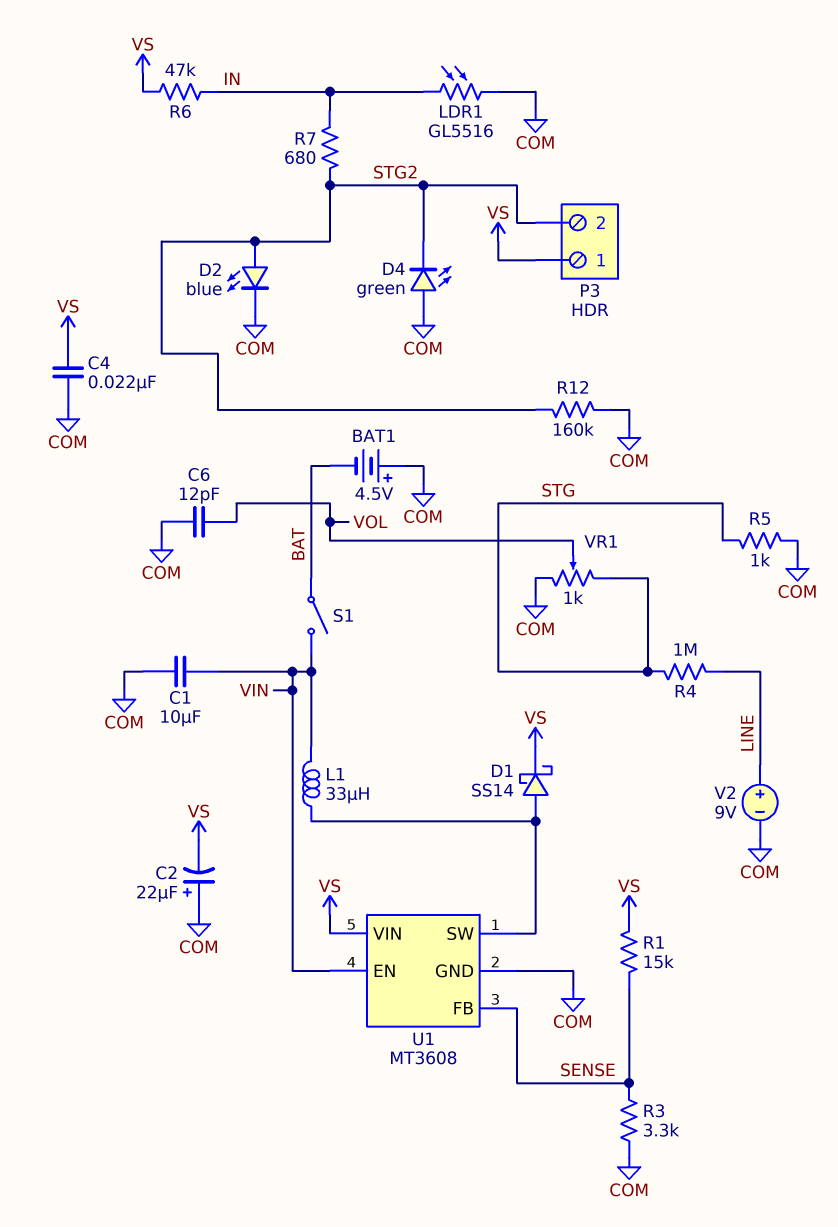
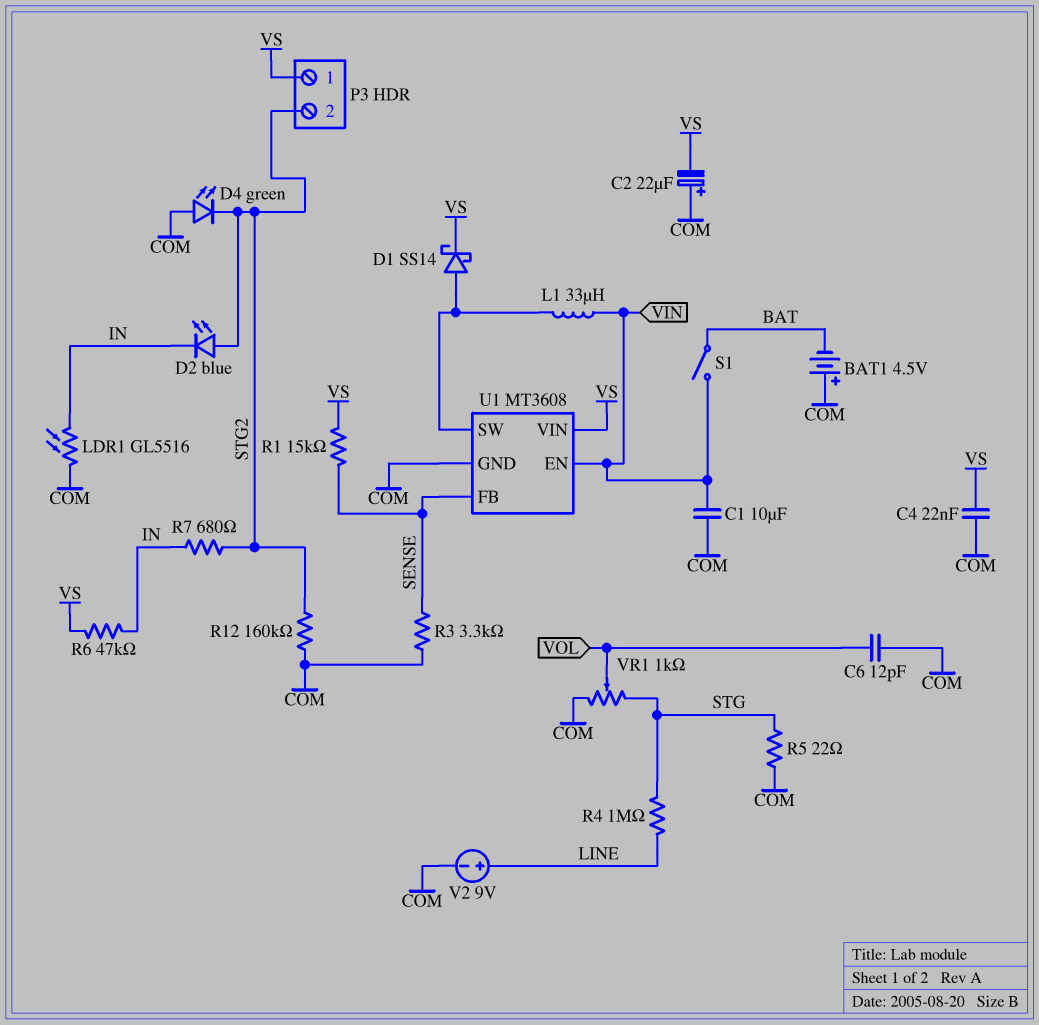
D2: LED blue (A STG2, K COM) -> LED blue (A STG2, K IN)
R5: 1k (COM, STG) -> 22 (COM, STG)

